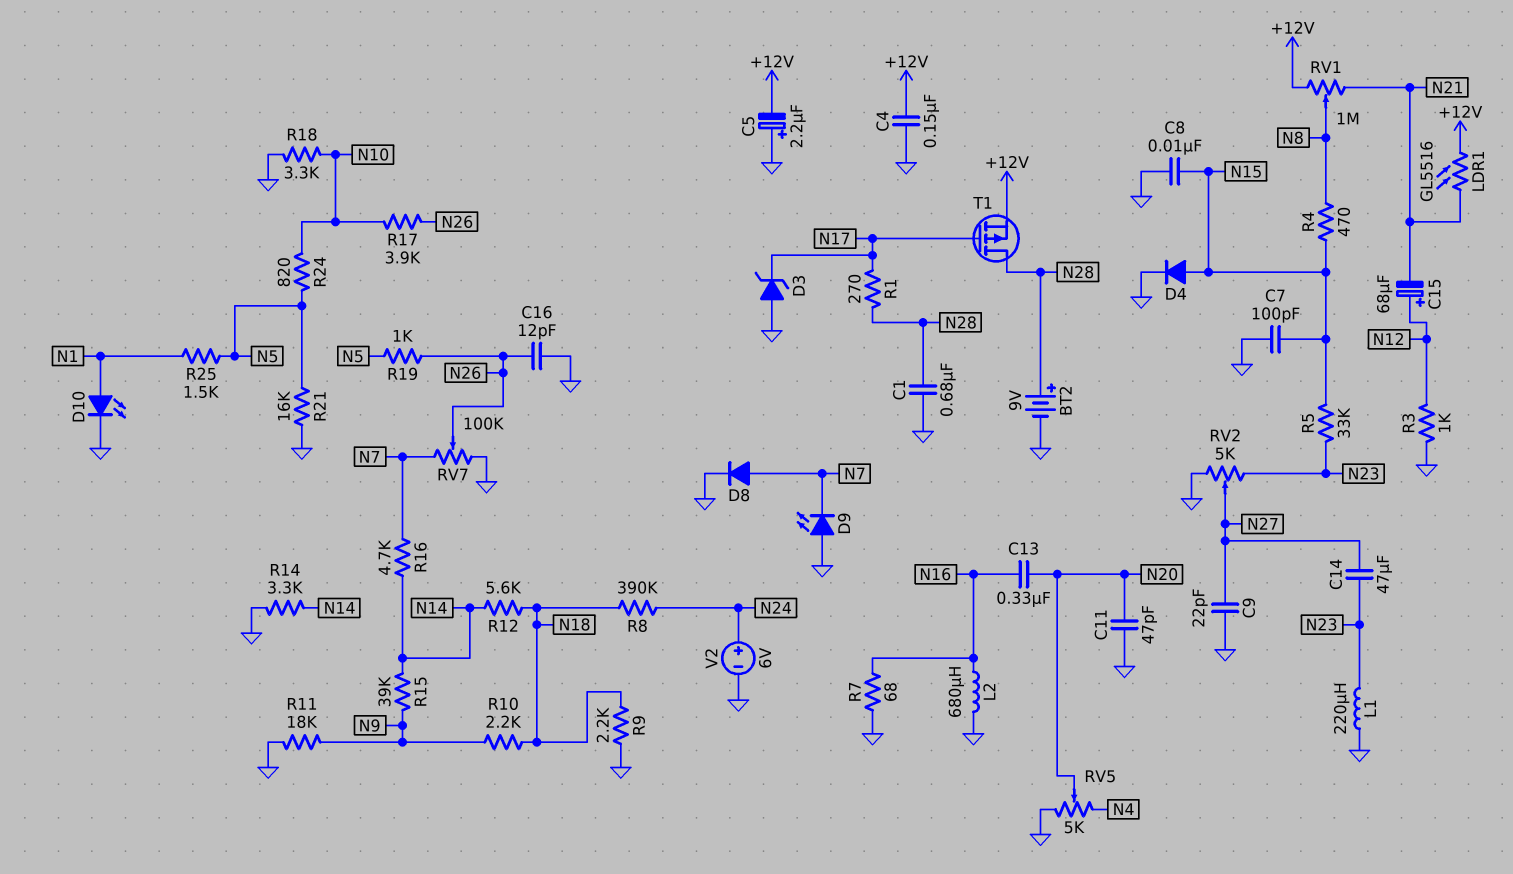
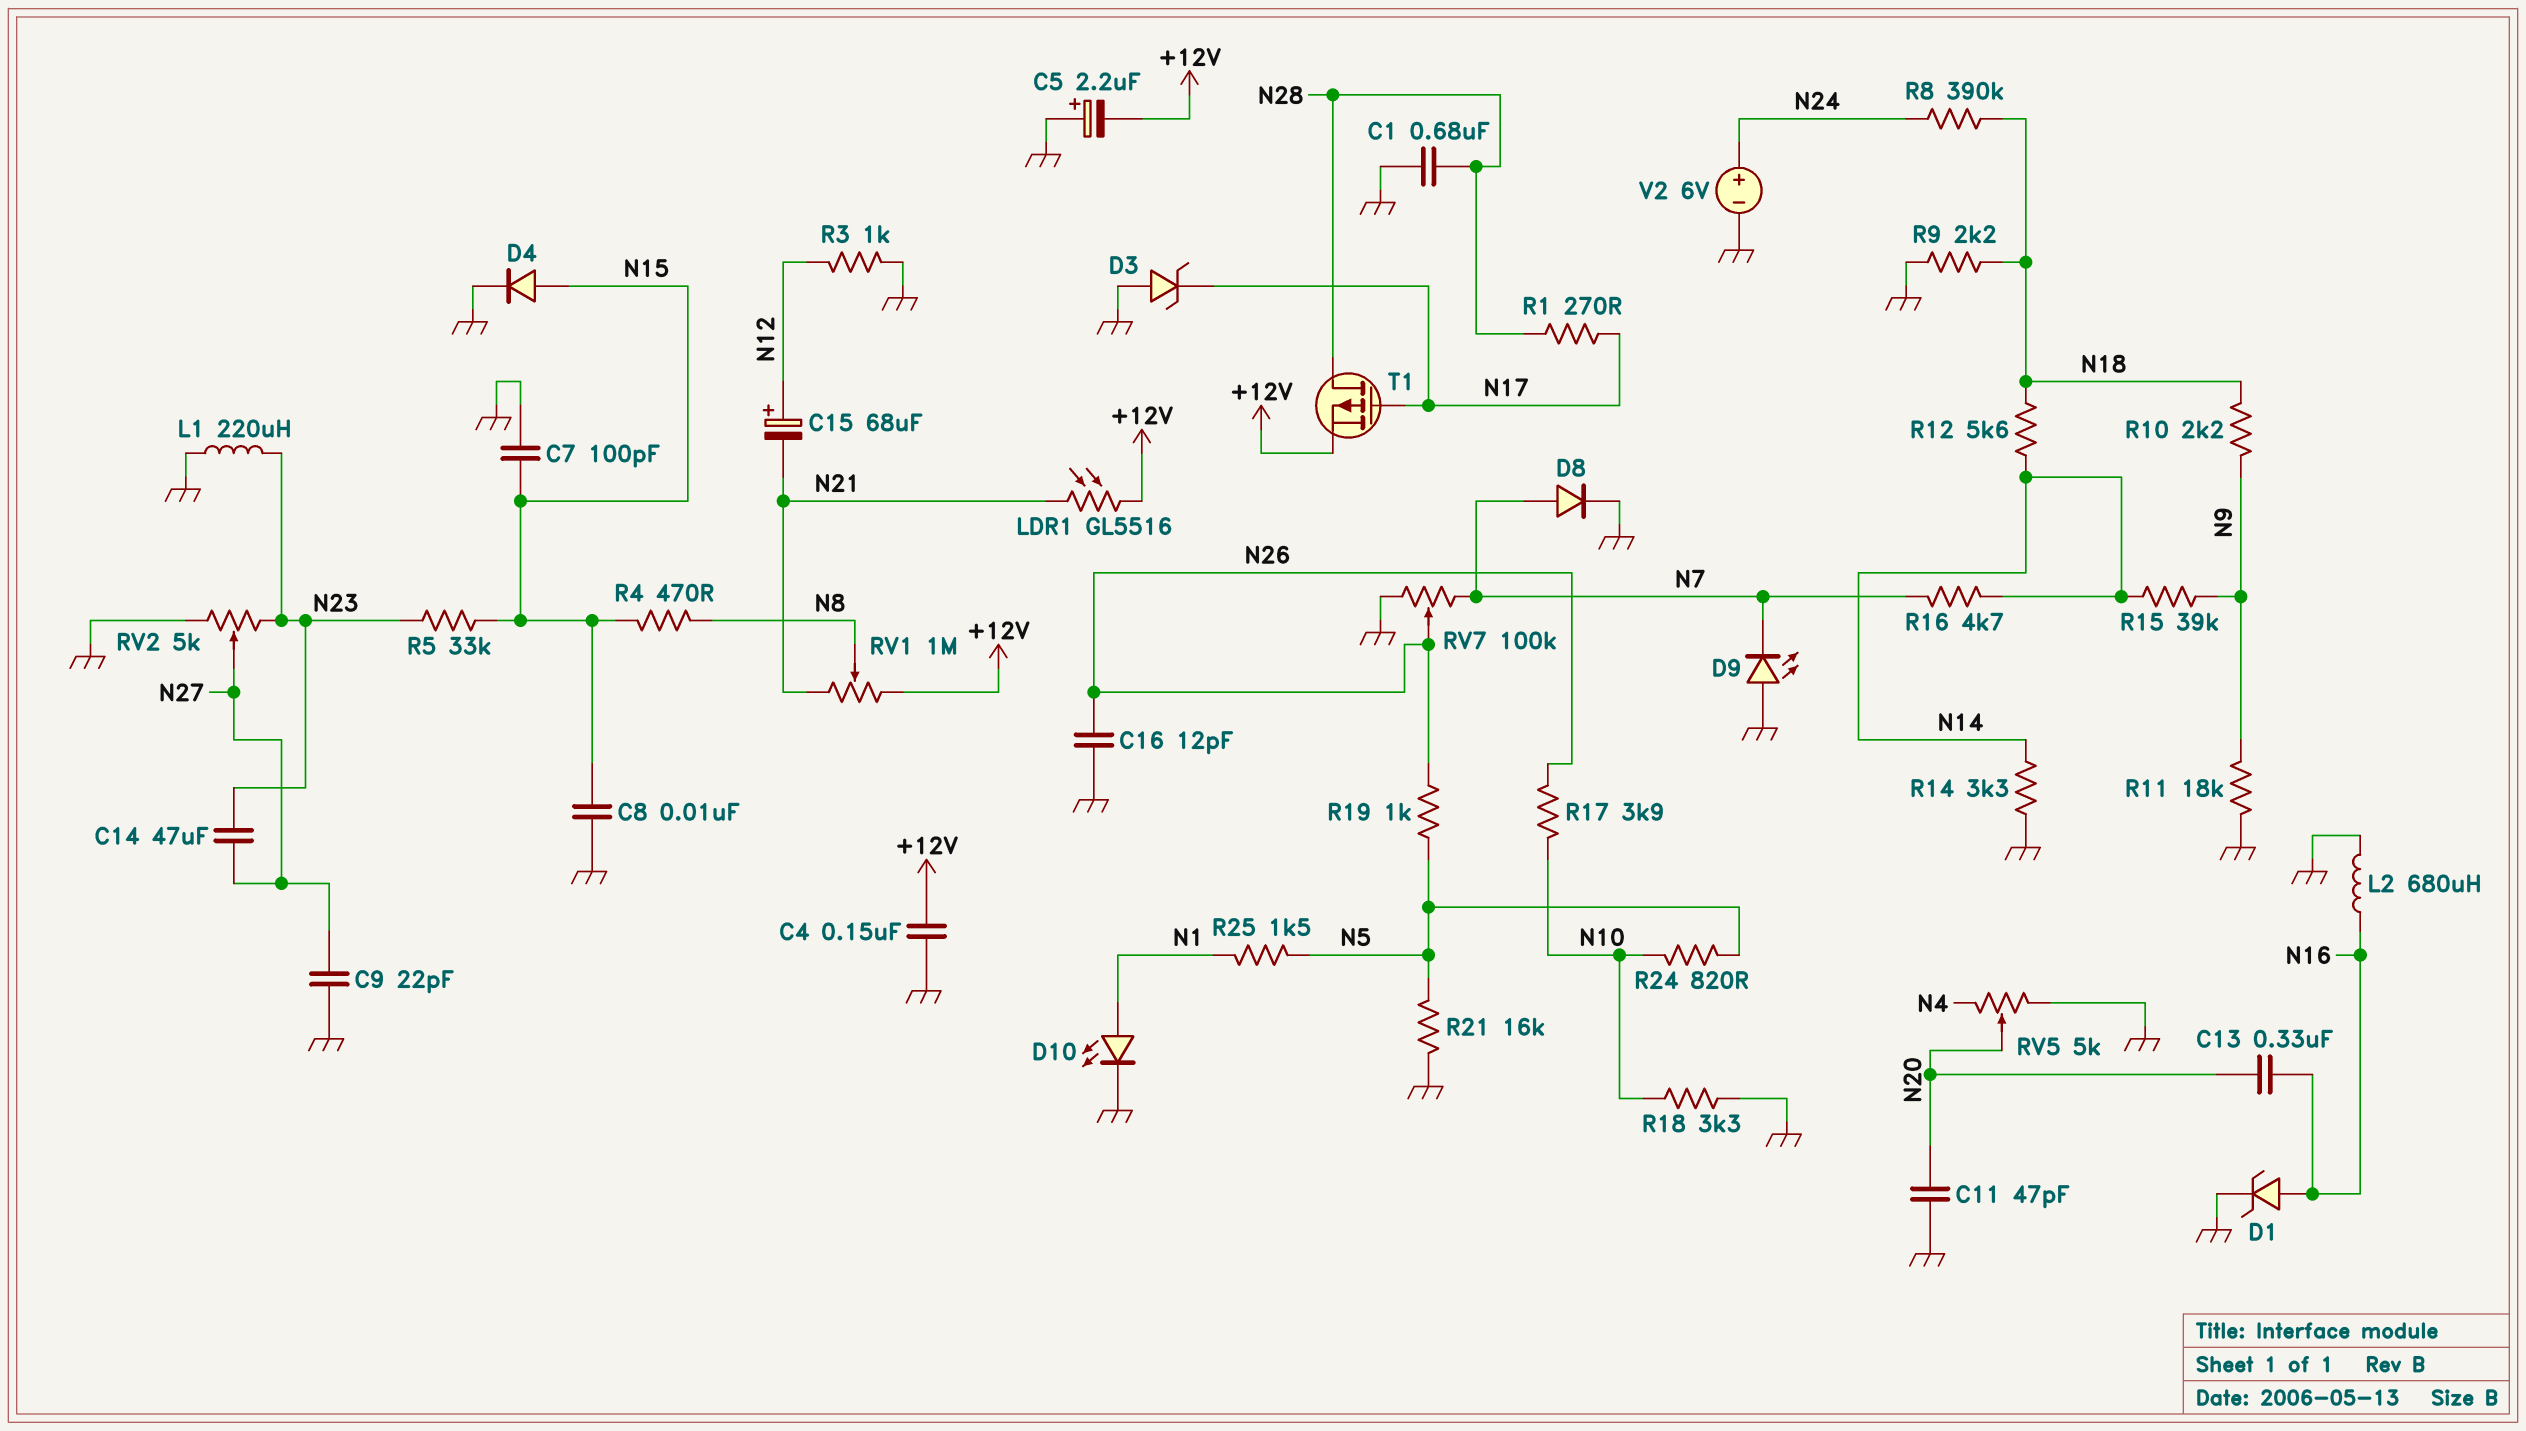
BT2: 9V (plus N28, minus GND) -> none
D1: none -> zener (A N16, K GND)
R7: 68 (GND, N16) -> none

